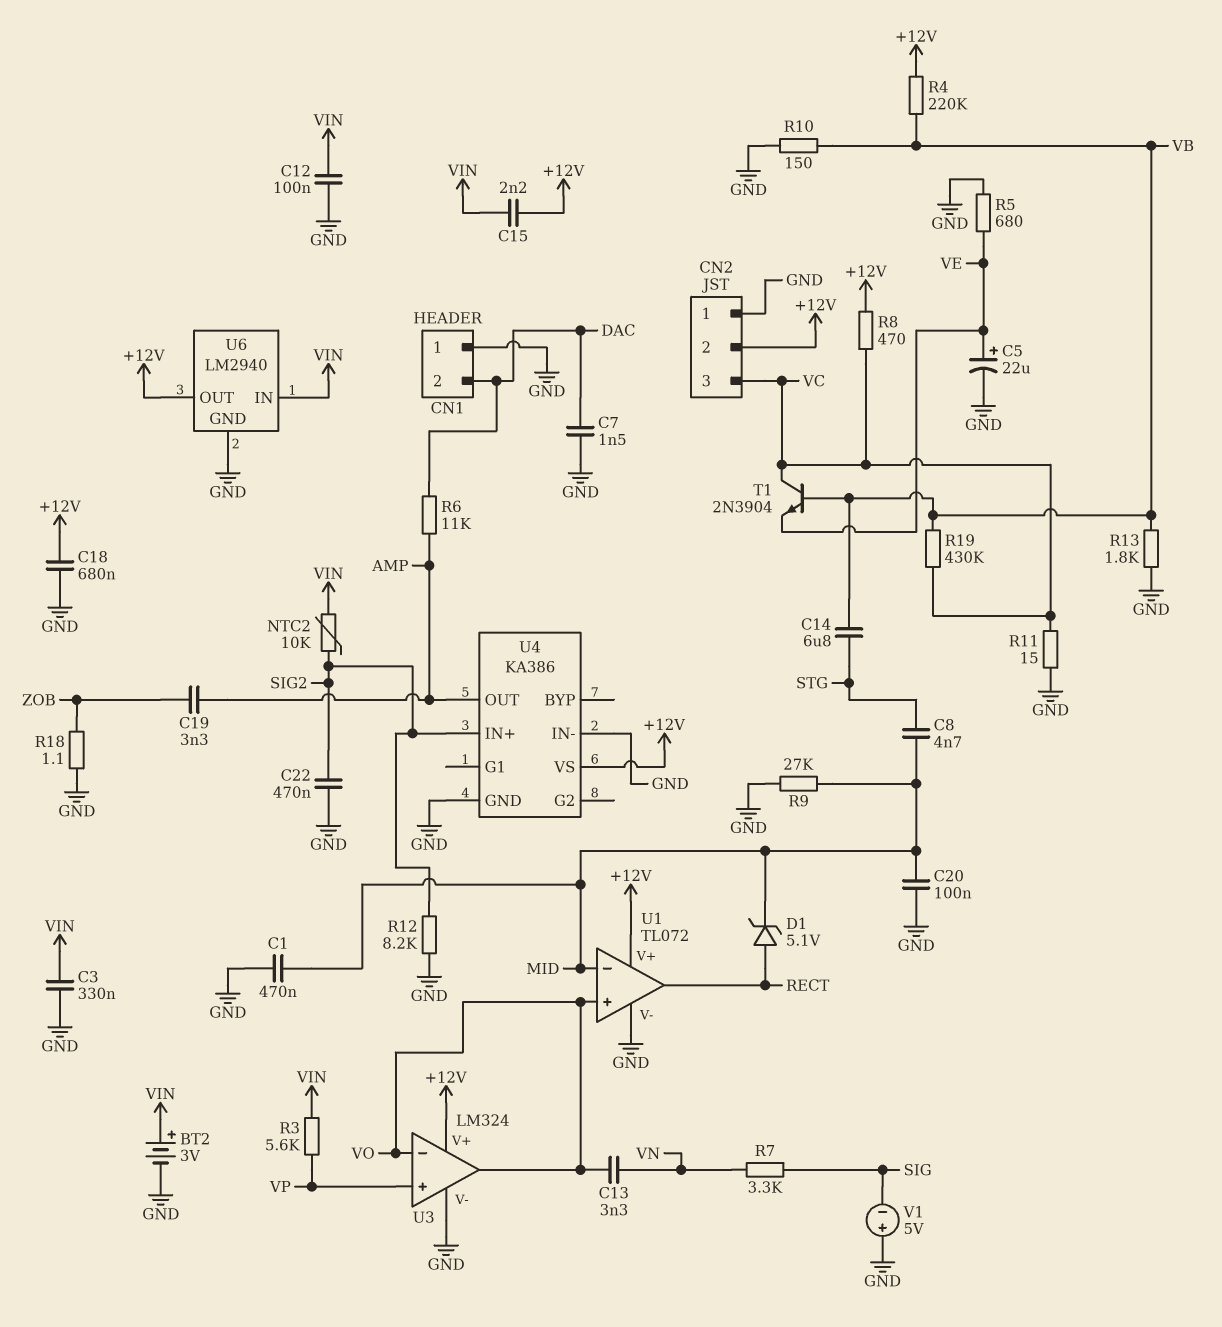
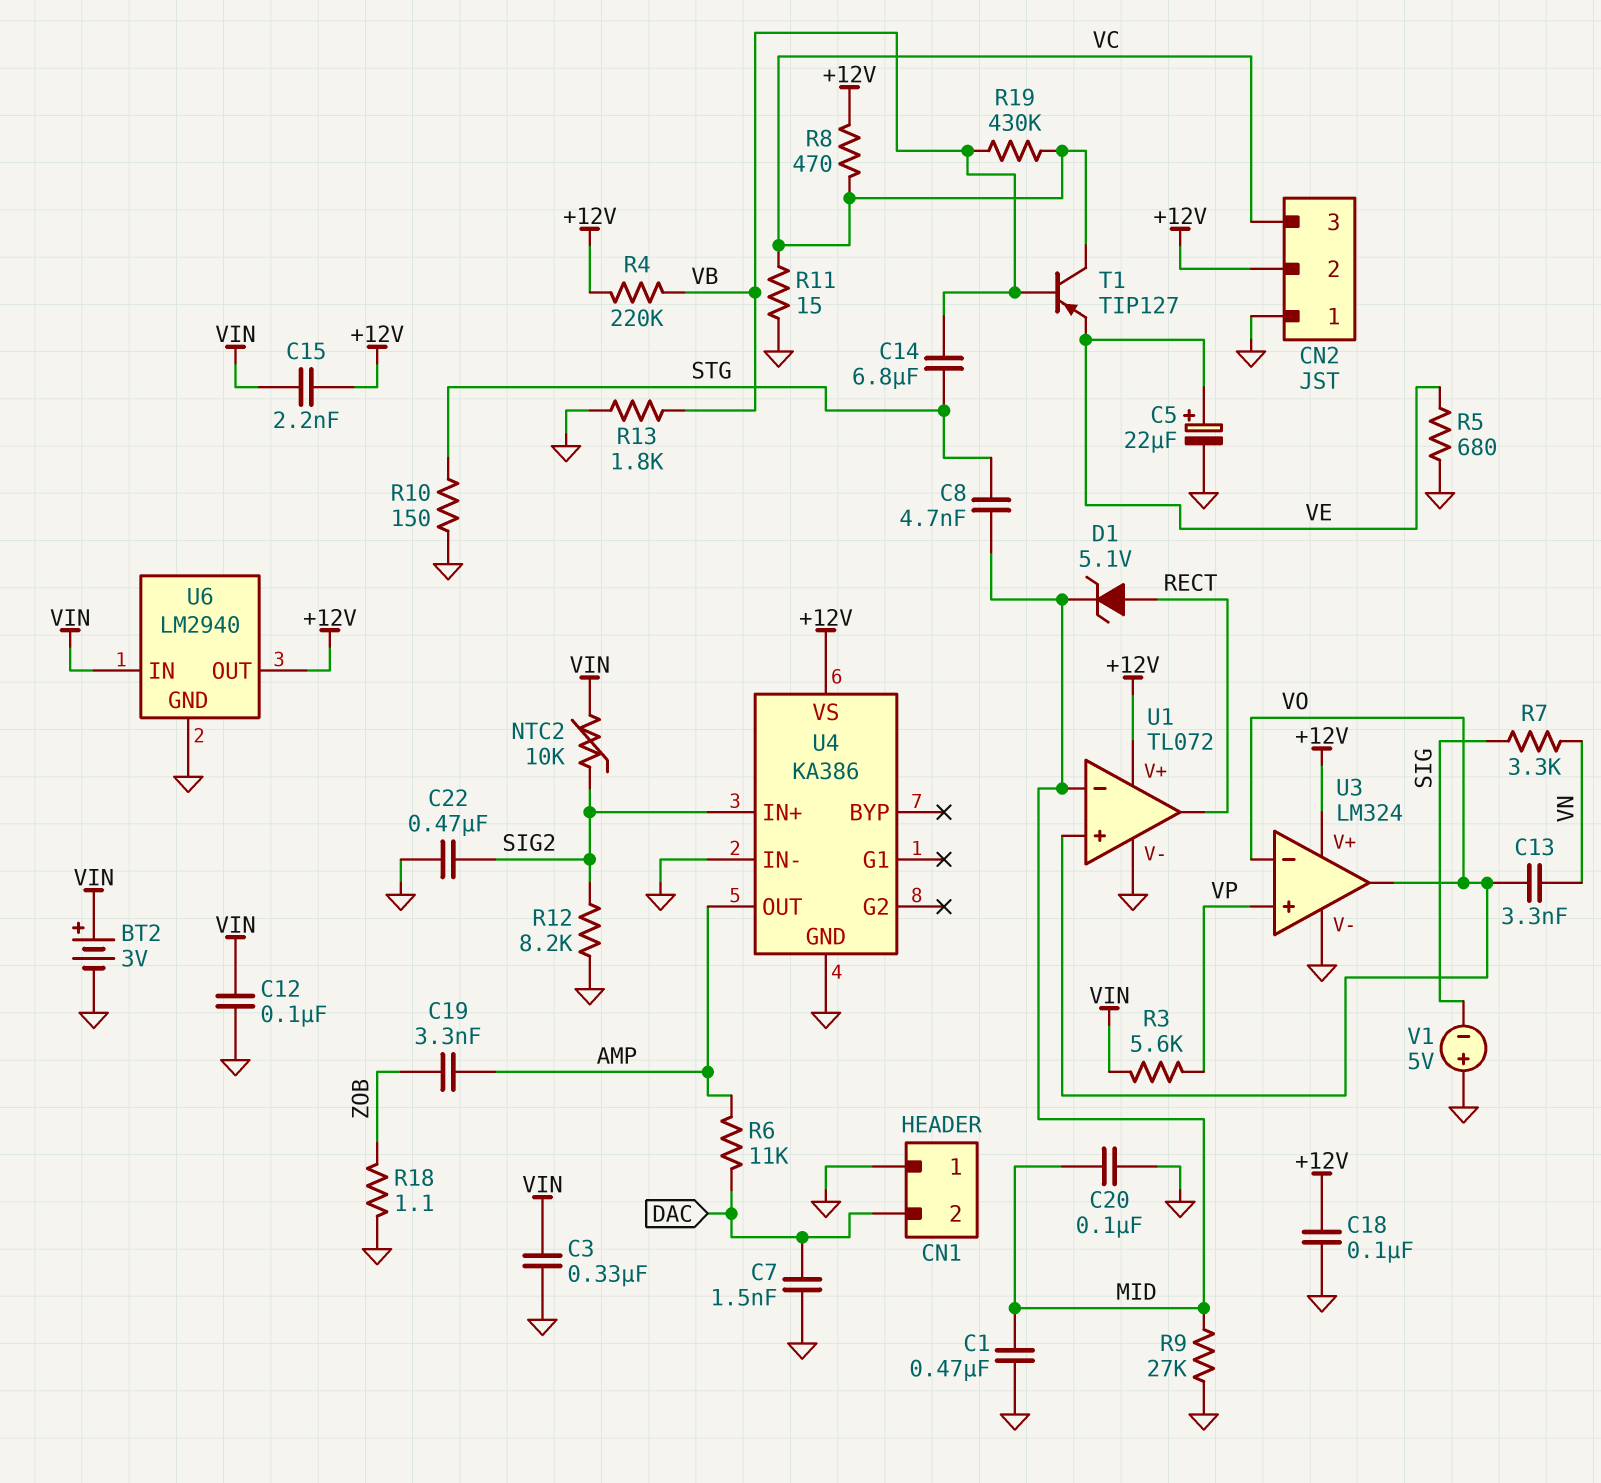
C18: 680nF (+12V, GND) -> 100nF (+12V, GND)
R10: 150 (GND, VB) -> 150 (GND, STG)
T1: NPN 2N3904 (B VB, C VC, E VE) -> PNP TIP127 (B VB, C VC, E VE)

